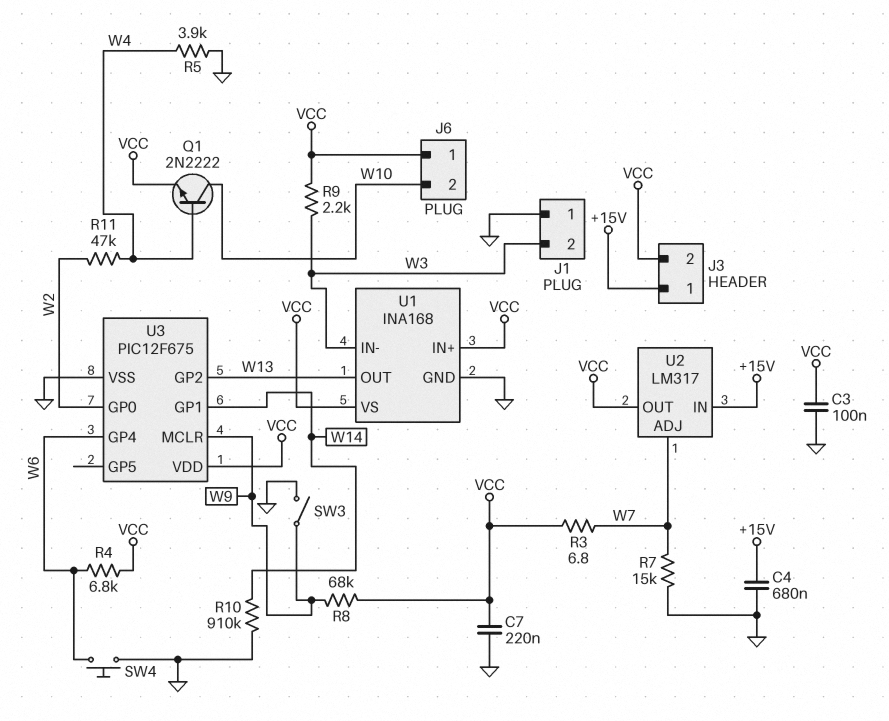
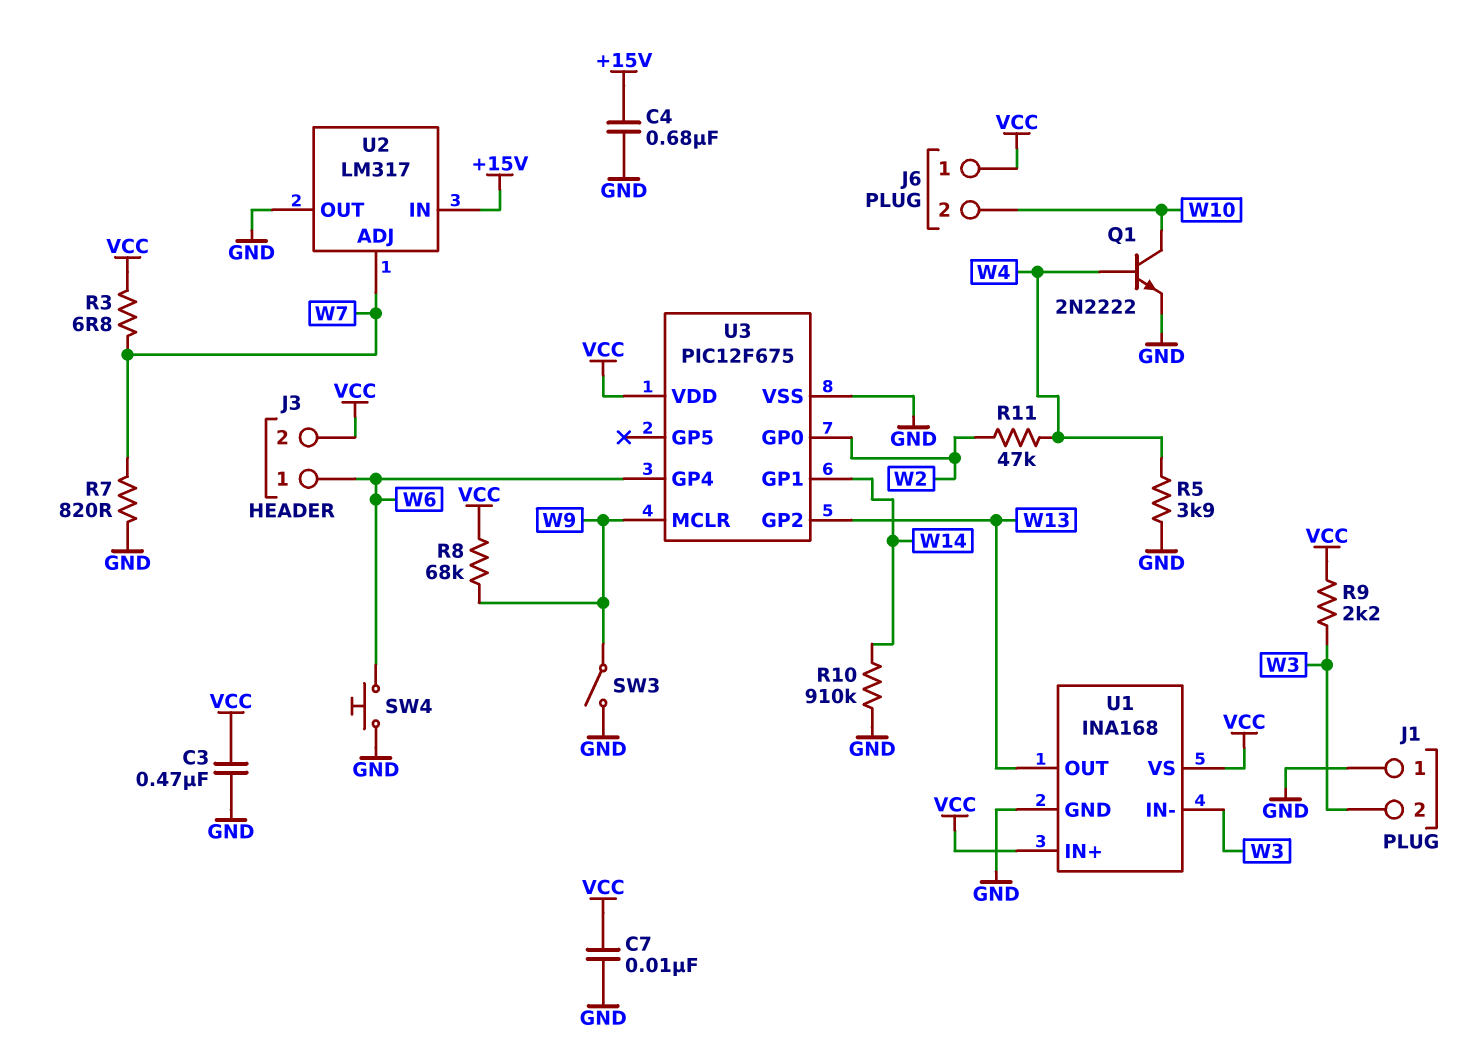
C3: 100nF (GND, VCC) -> 470nF (GND, VCC)
C7: 220nF (GND, VCC) -> 10nF (GND, VCC)
J3 pin 1: +15V -> W6
Q1: NPN 2N2222 (B W4, C W10, E VCC) -> NPN 2N2222 (B W4, C W10, E GND)
R4: 6.8k (VCC, W6) -> none
R7: 15k (GND, W7) -> 820 (GND, W7)
U2 pin OUT: VCC -> GND

